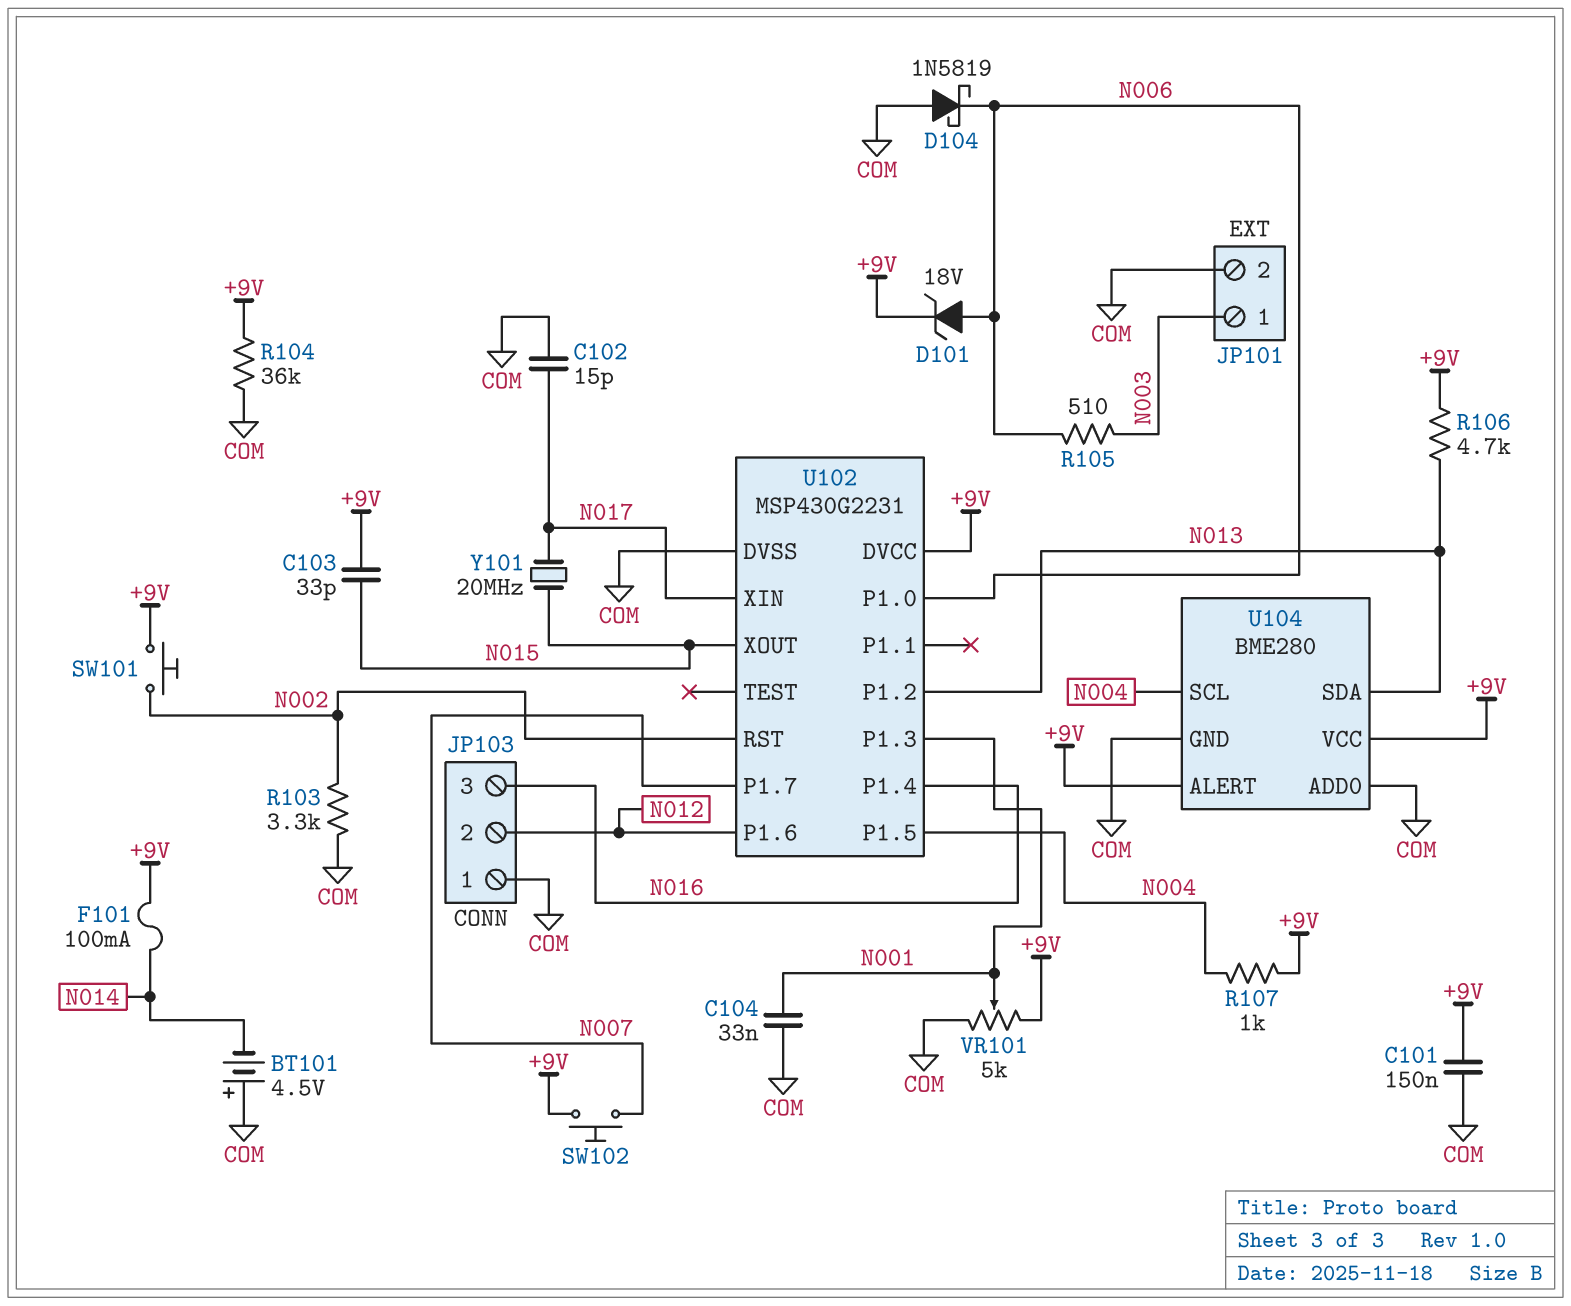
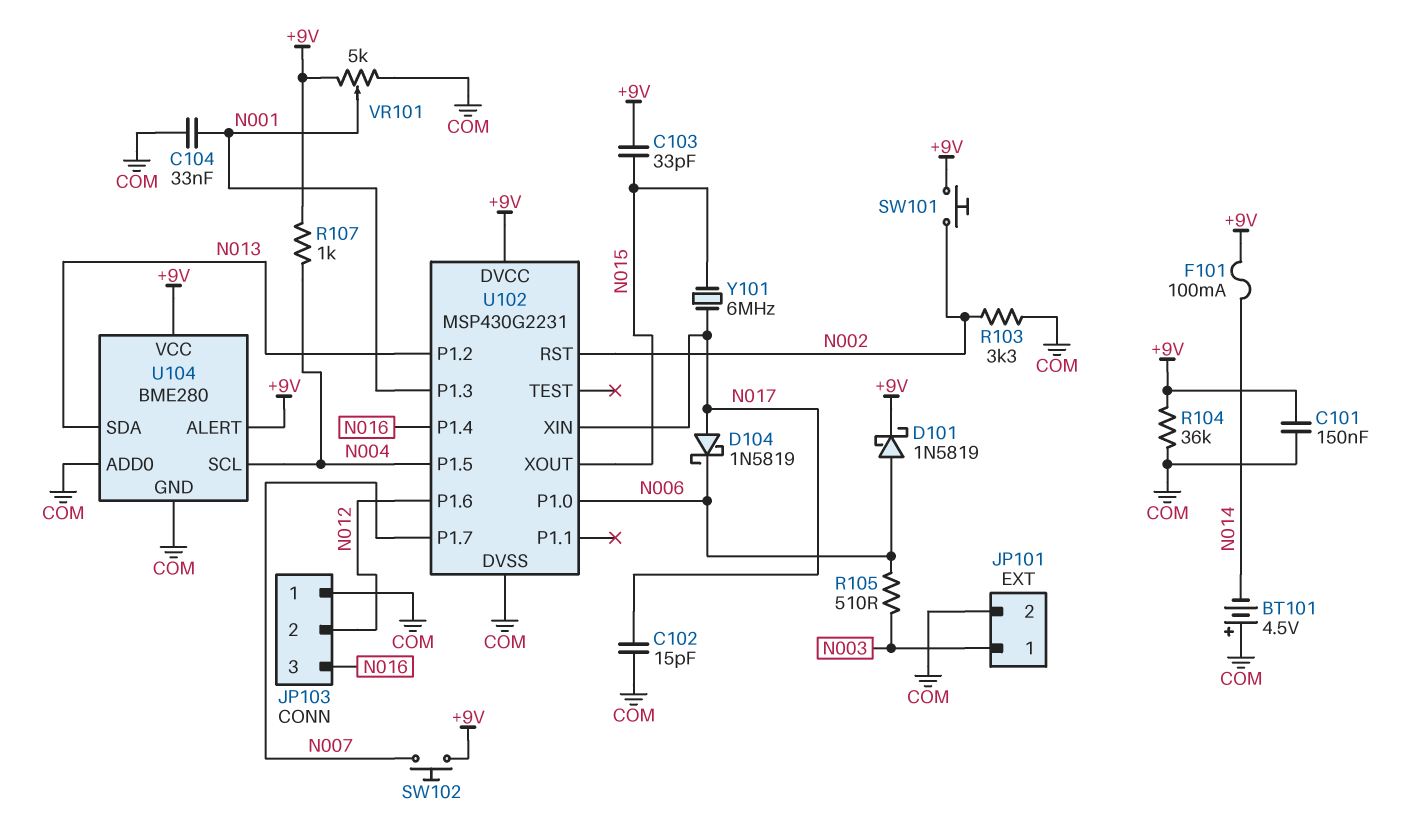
D101: zener 18V (A N006, K +9V) -> schottky 1N5819 (A N006, K +9V)
D104: schottky 1N5819 (A COM, K N006) -> schottky 1N5819 (A N017, K N006)
R106: 4.7k (+9V, N013) -> none
Y101: 20MHz (N015, N017) -> 6MHz (N015, N017)

